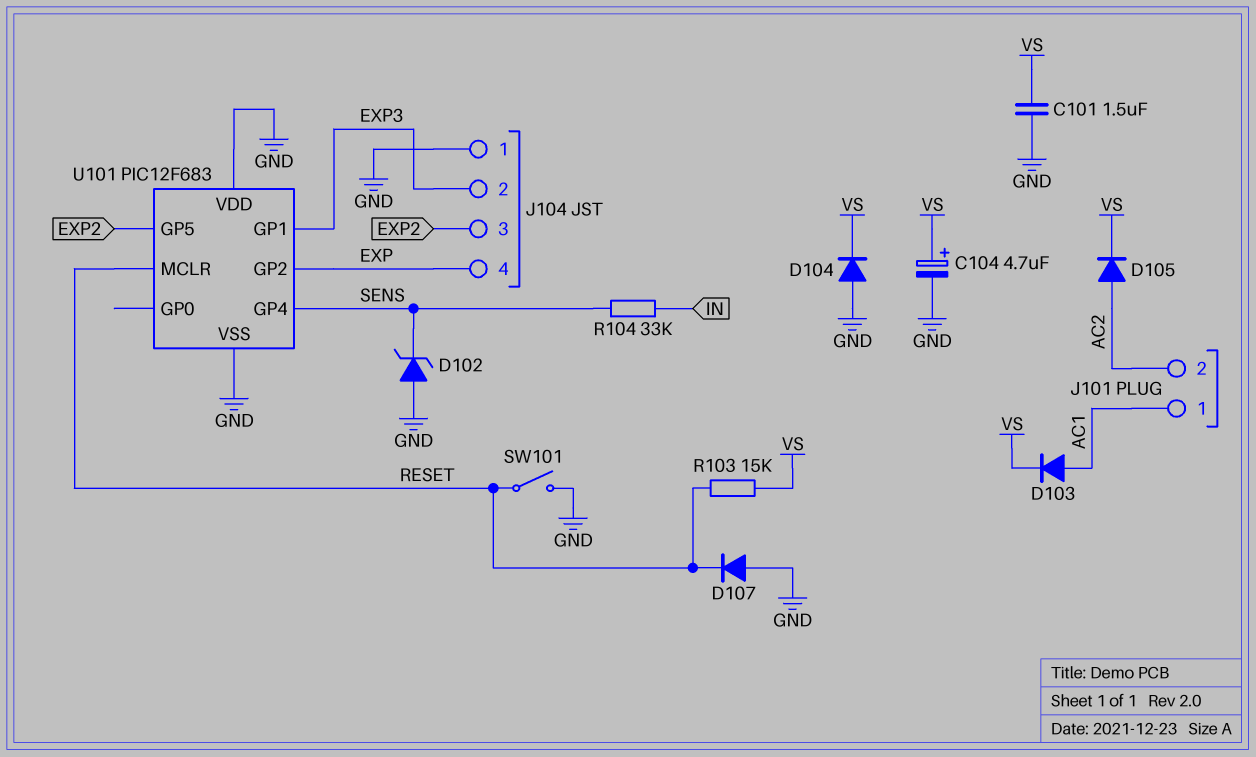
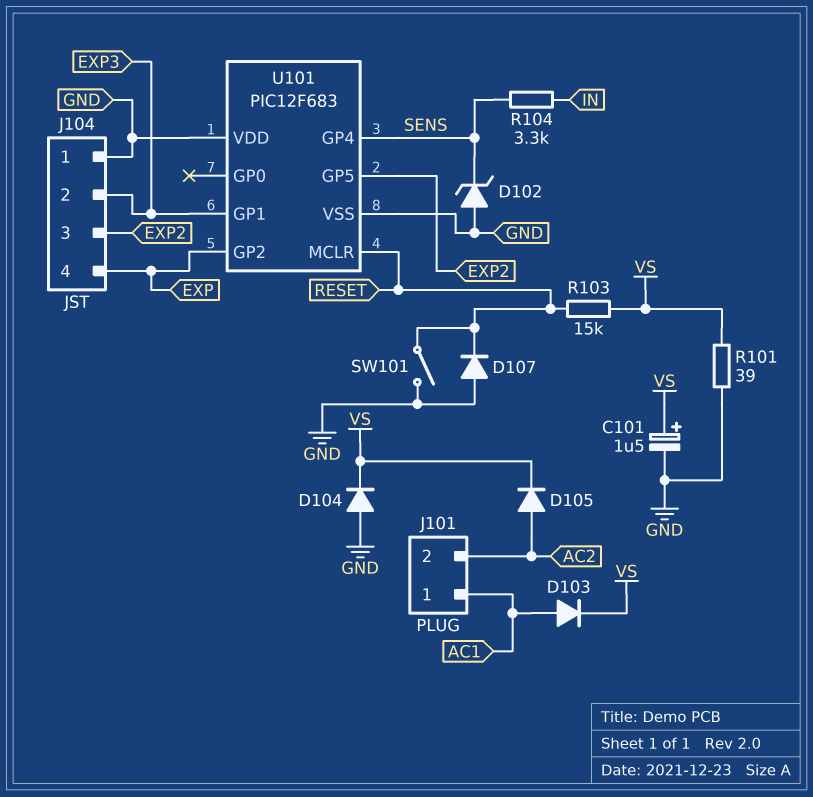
C101: 1.5uF (GND, VS) -> 1.5uF (plus VS, minus GND)
C104: 4.7uF (plus VS, minus GND) -> none
R101: none -> 39 (GND, VS)
R104: 33k (IN, SENS) -> 3.3k (IN, SENS)

